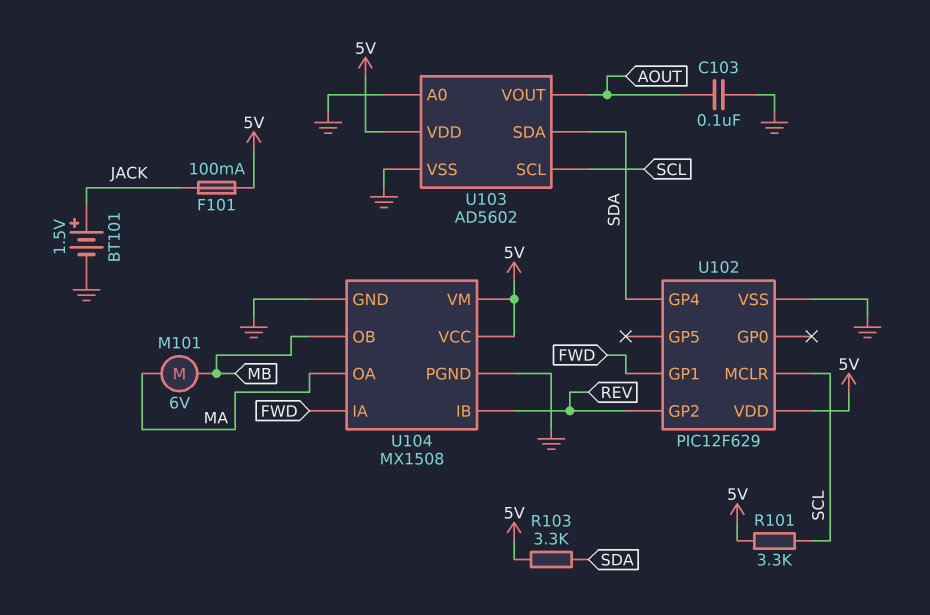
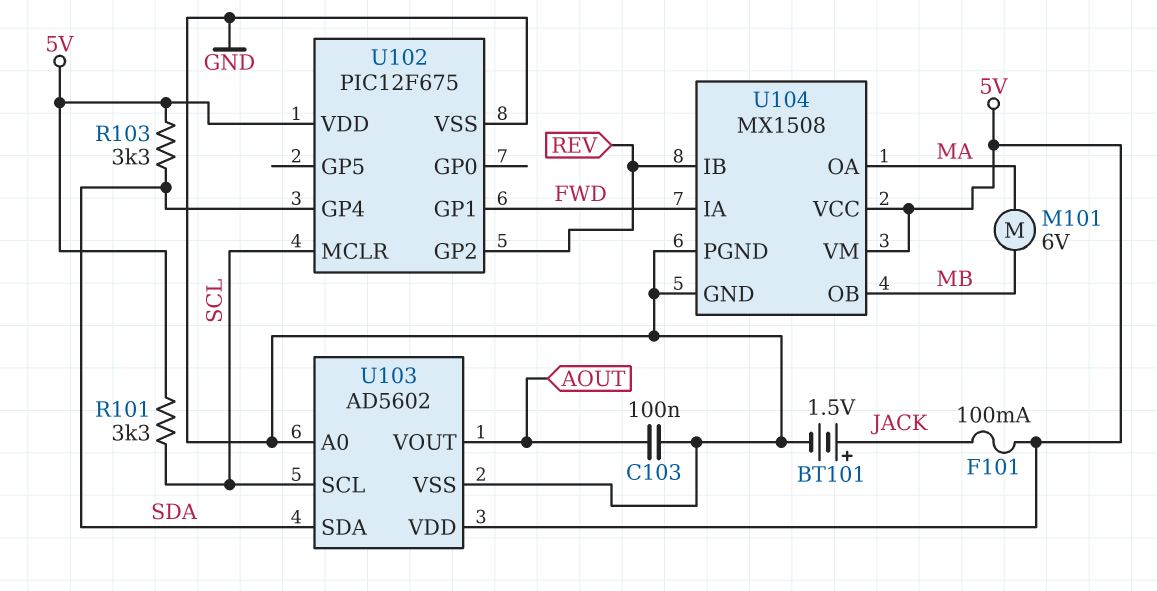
U102: PIC12F629 -> PIC12F675

